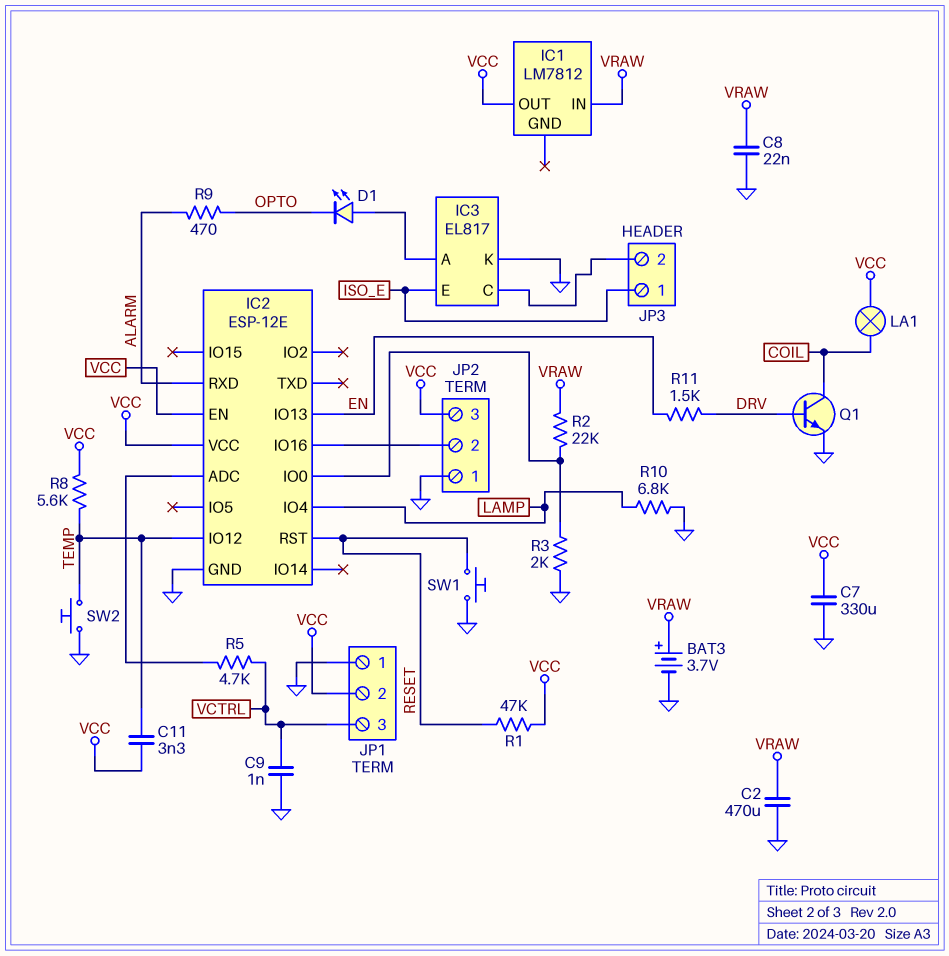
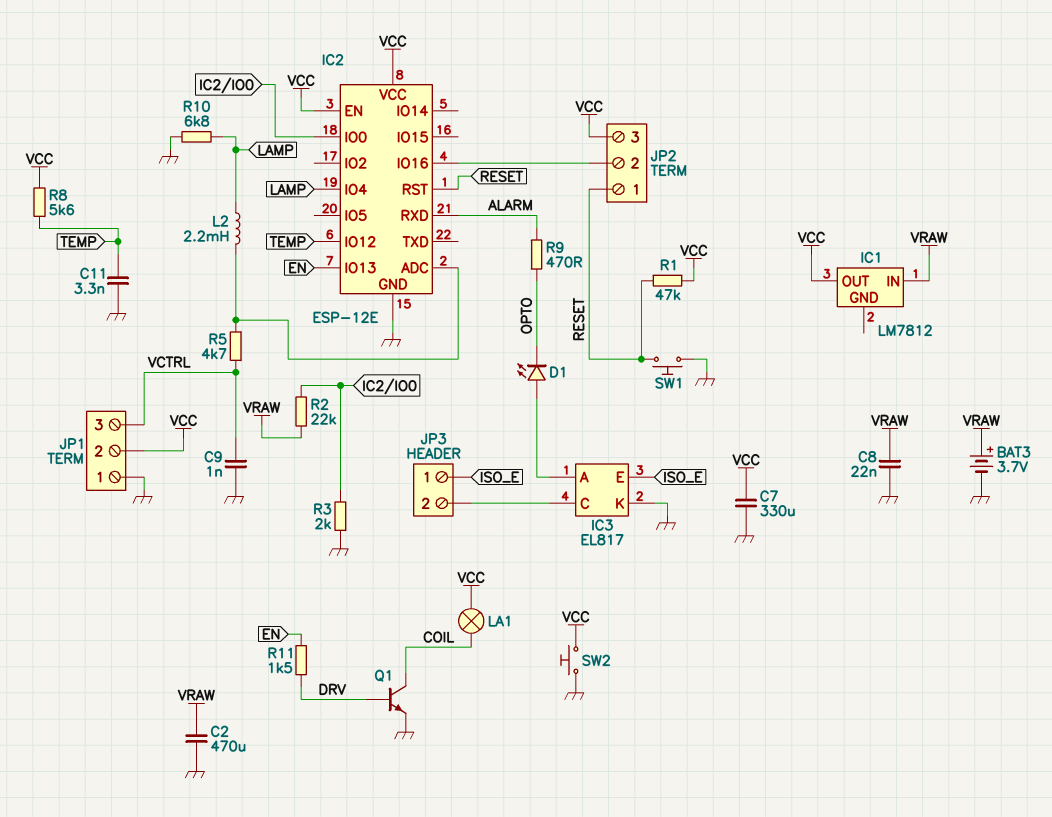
C11: 3.3nF (TEMP, VCC) -> 3.3nF (GND, TEMP)
JP2 pin 1: GND -> RESET
L2: none -> 2.2mH (IC2/ADC, LAMP)
SW2: button (GND, TEMP) -> button (GND, VCC)

